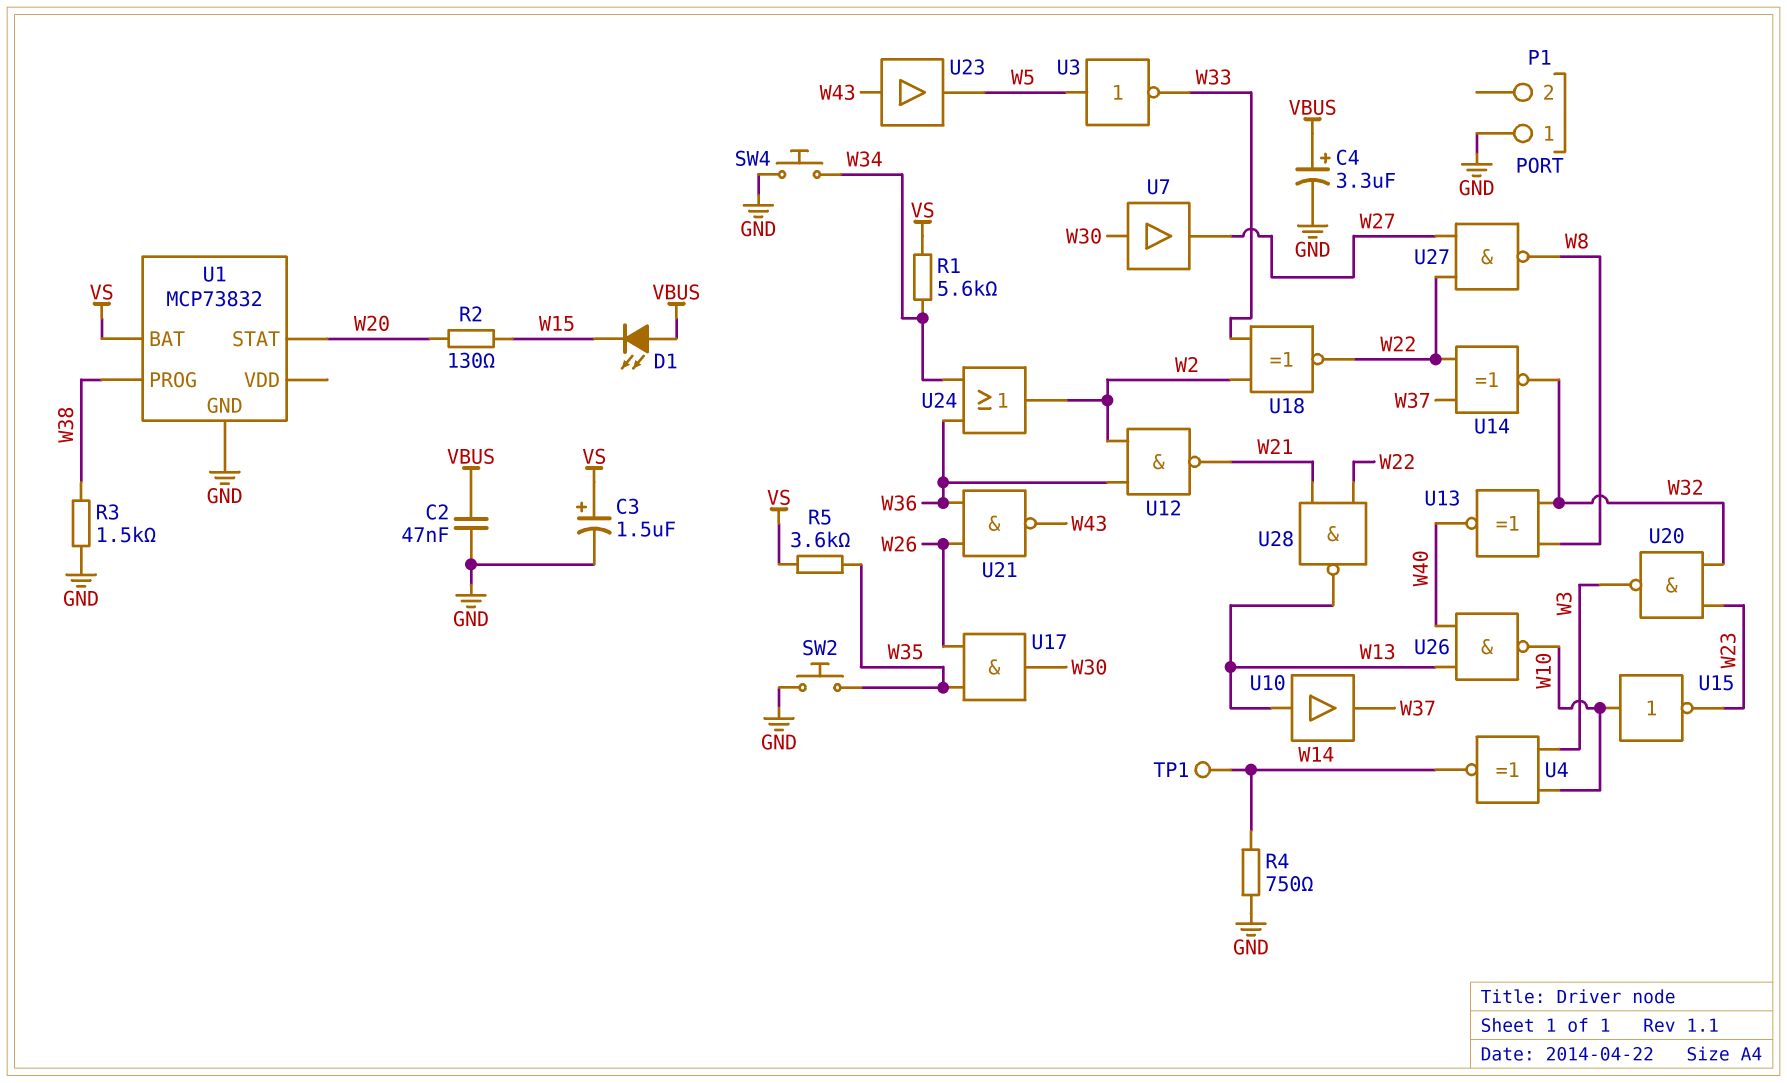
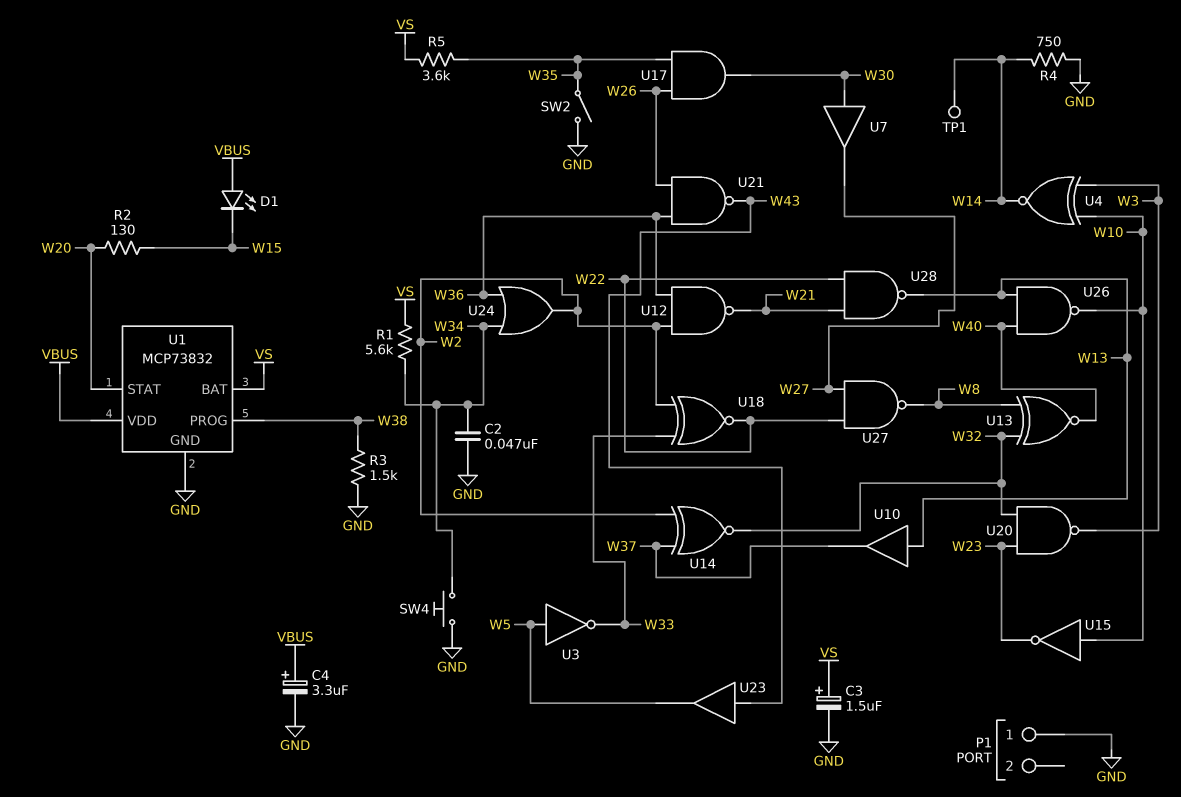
C2: 47nF (GND, VBUS) -> 47nF (GND, W34)
SW2: button (GND, W35) -> switch (GND, W35)
U1 pin VDD: none -> VBUS
U14: XNOR (in W22, in W37, out W32) -> XNOR (in W2, in W37, out W32)

